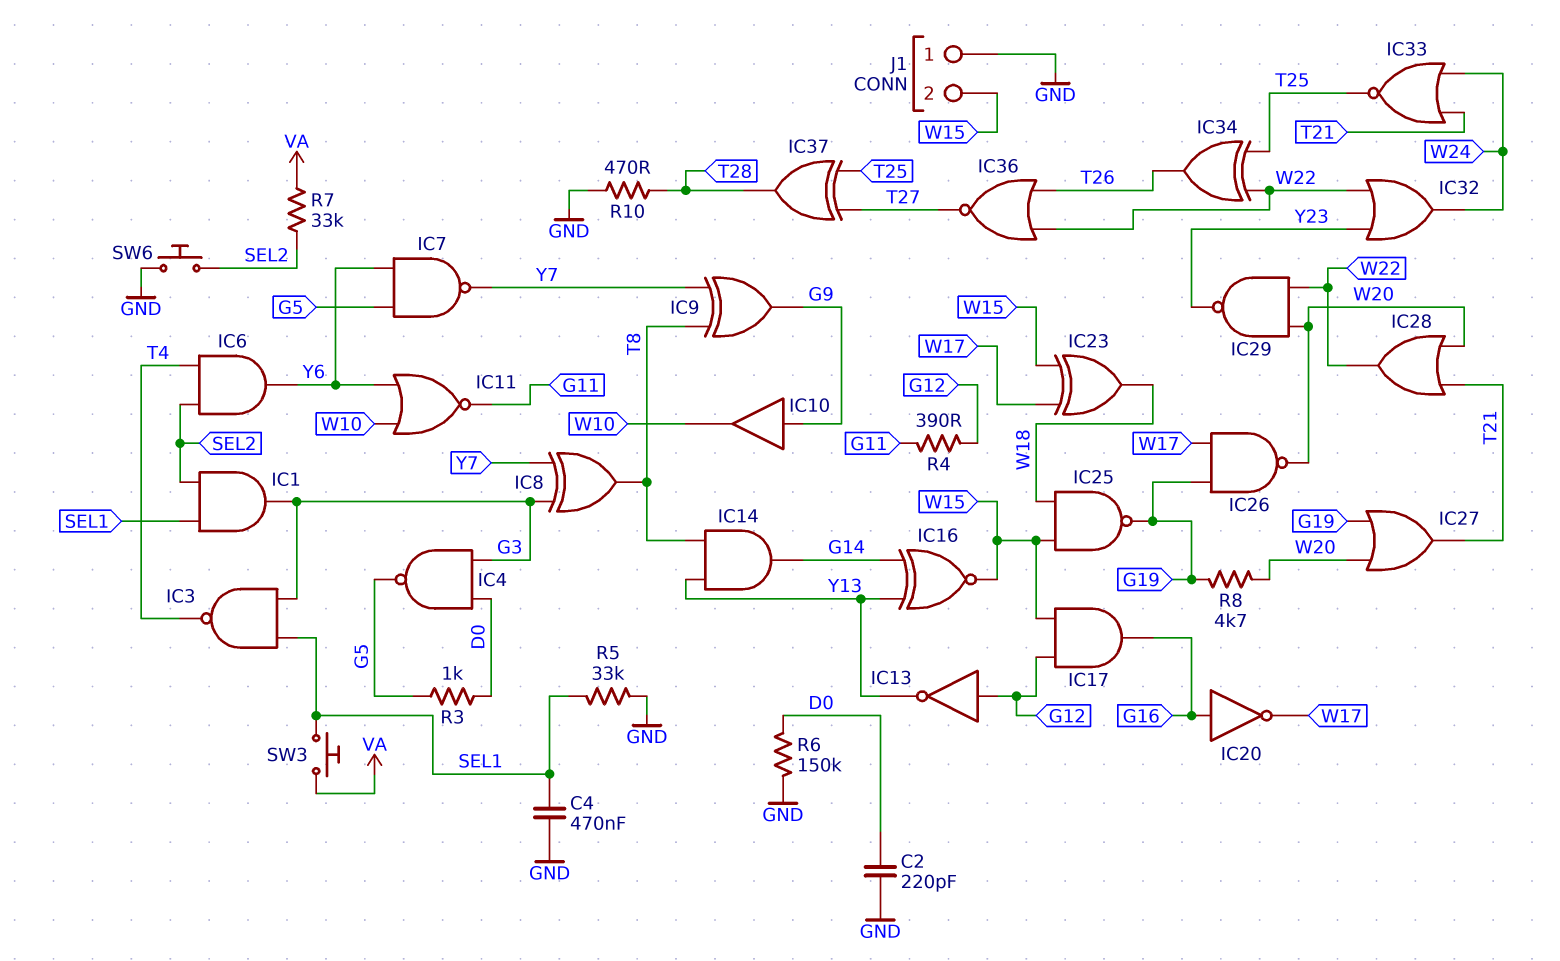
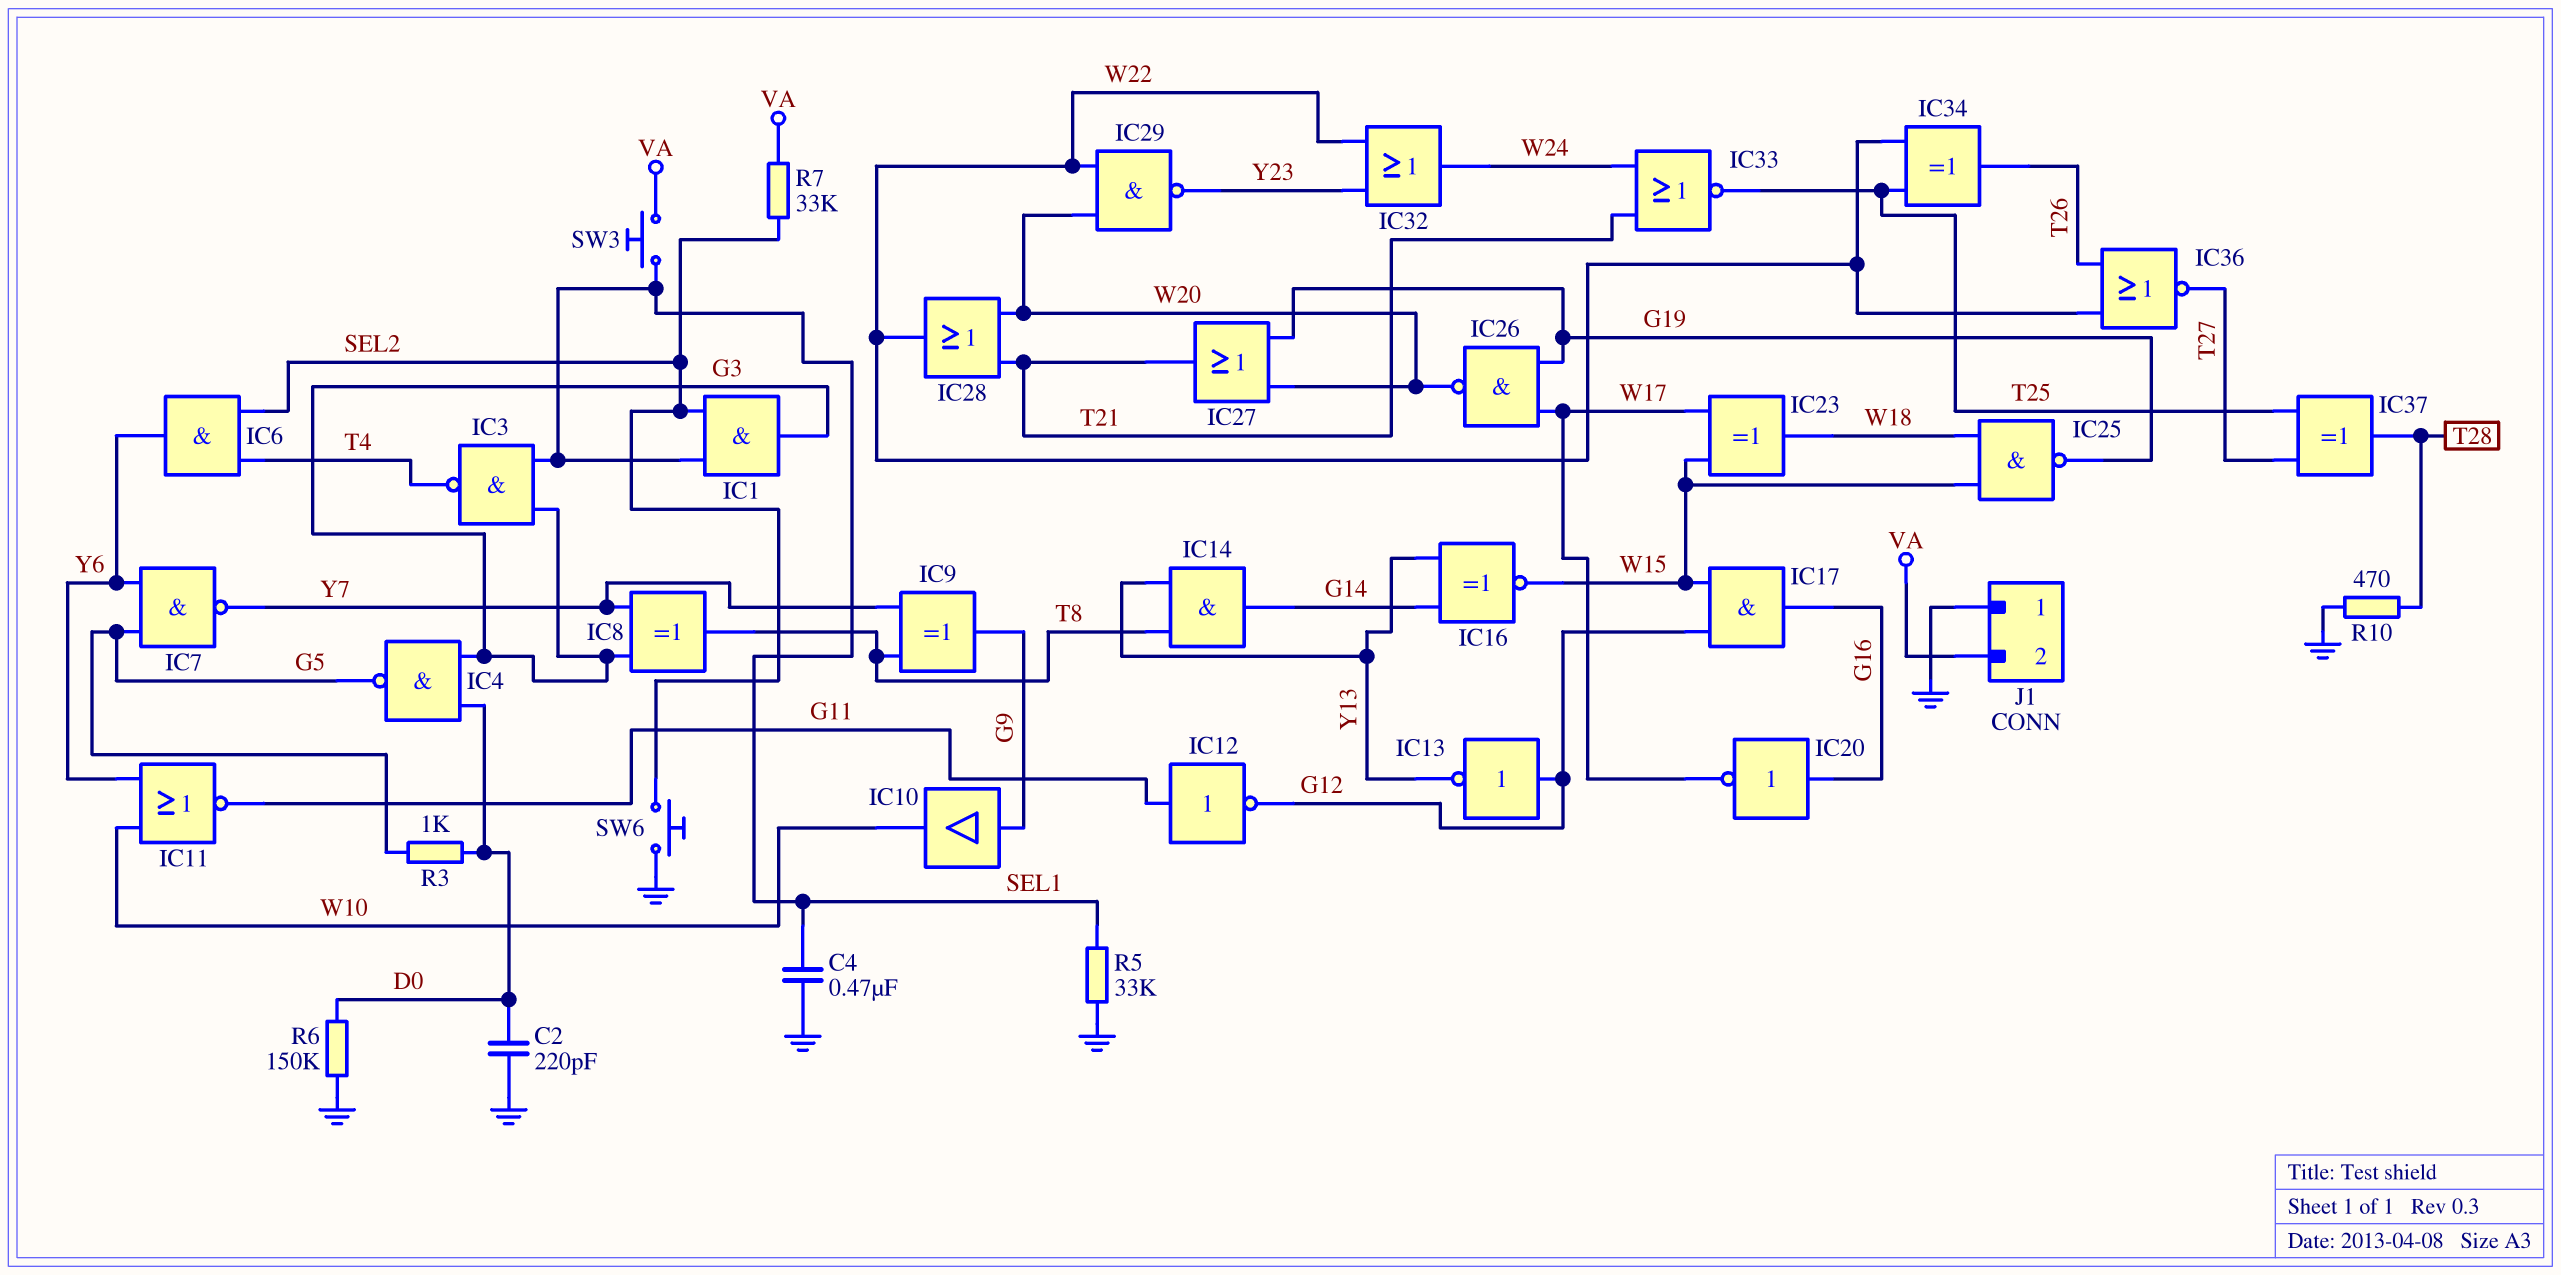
IC12: none -> NOT (in G11, out G12)
J1 pin 2: W15 -> VA
R4: 390 (G11, G12) -> none
R8: 4.7k (G19, W20) -> none

